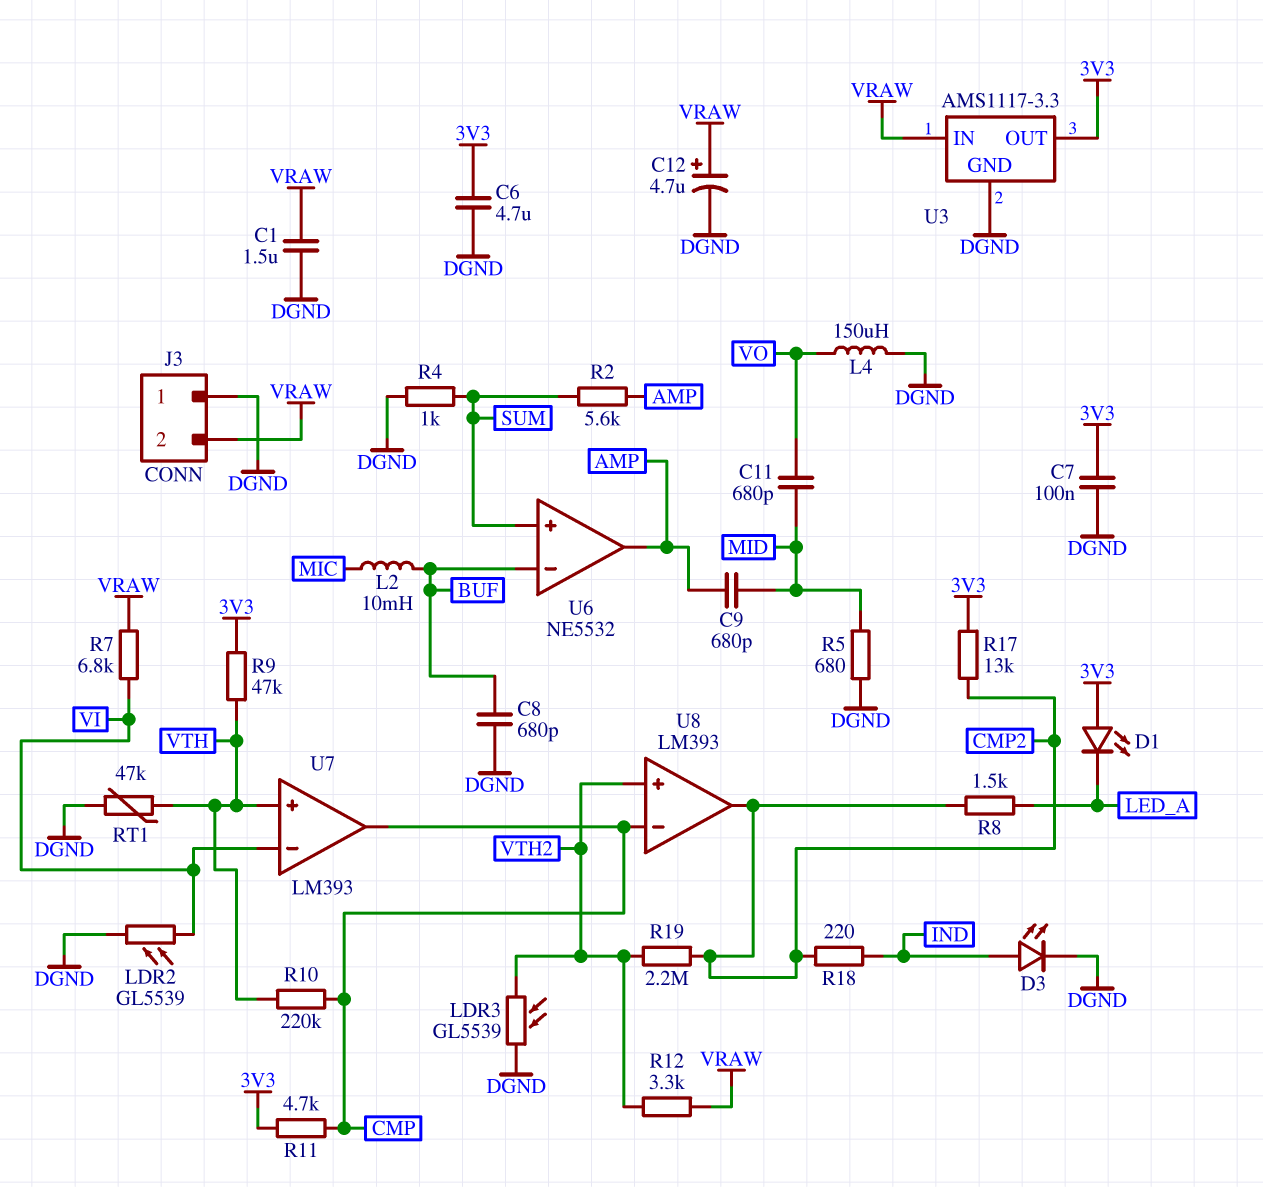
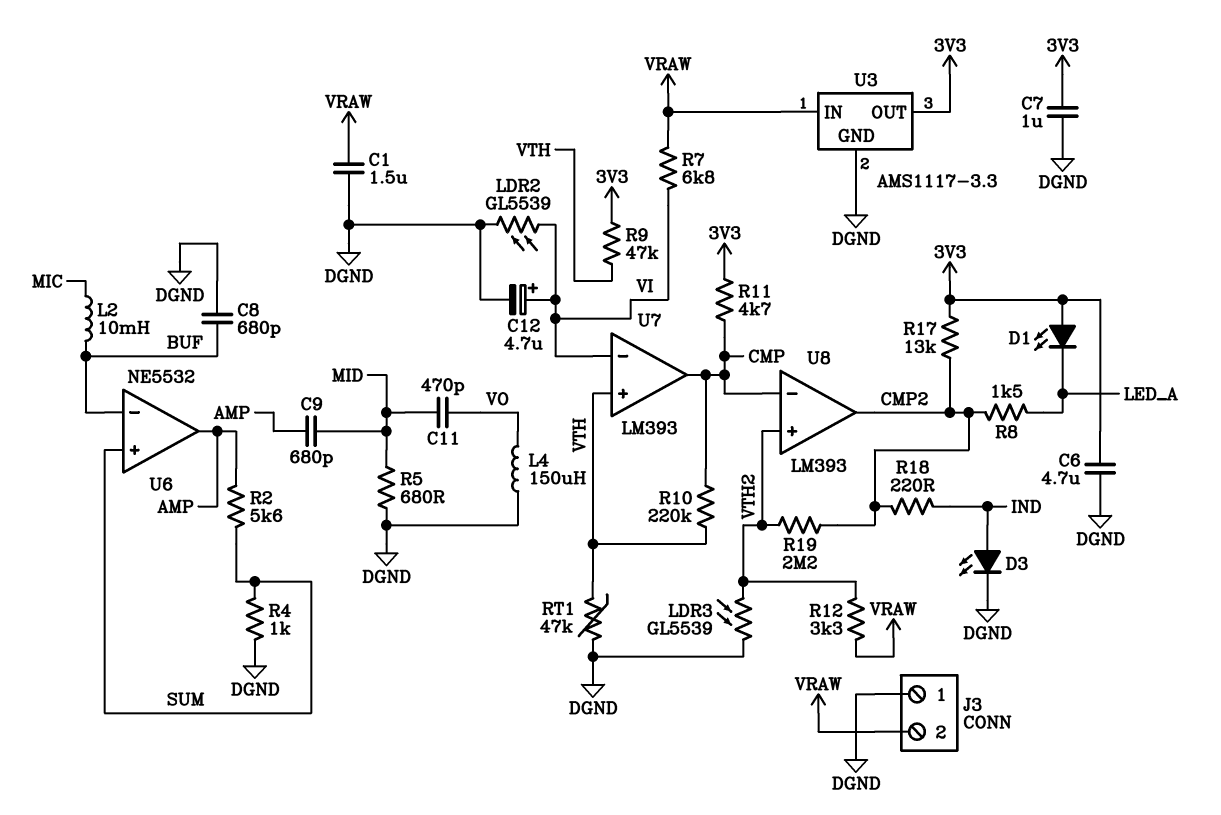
C7: 100nF (3V3, DGND) -> 1uF (3V3, DGND)
C11: 680pF (MID, VO) -> 470pF (MID, VO)
C12: 4.7uF (plus VRAW, minus DGND) -> 4.7uF (plus VI, minus DGND)

